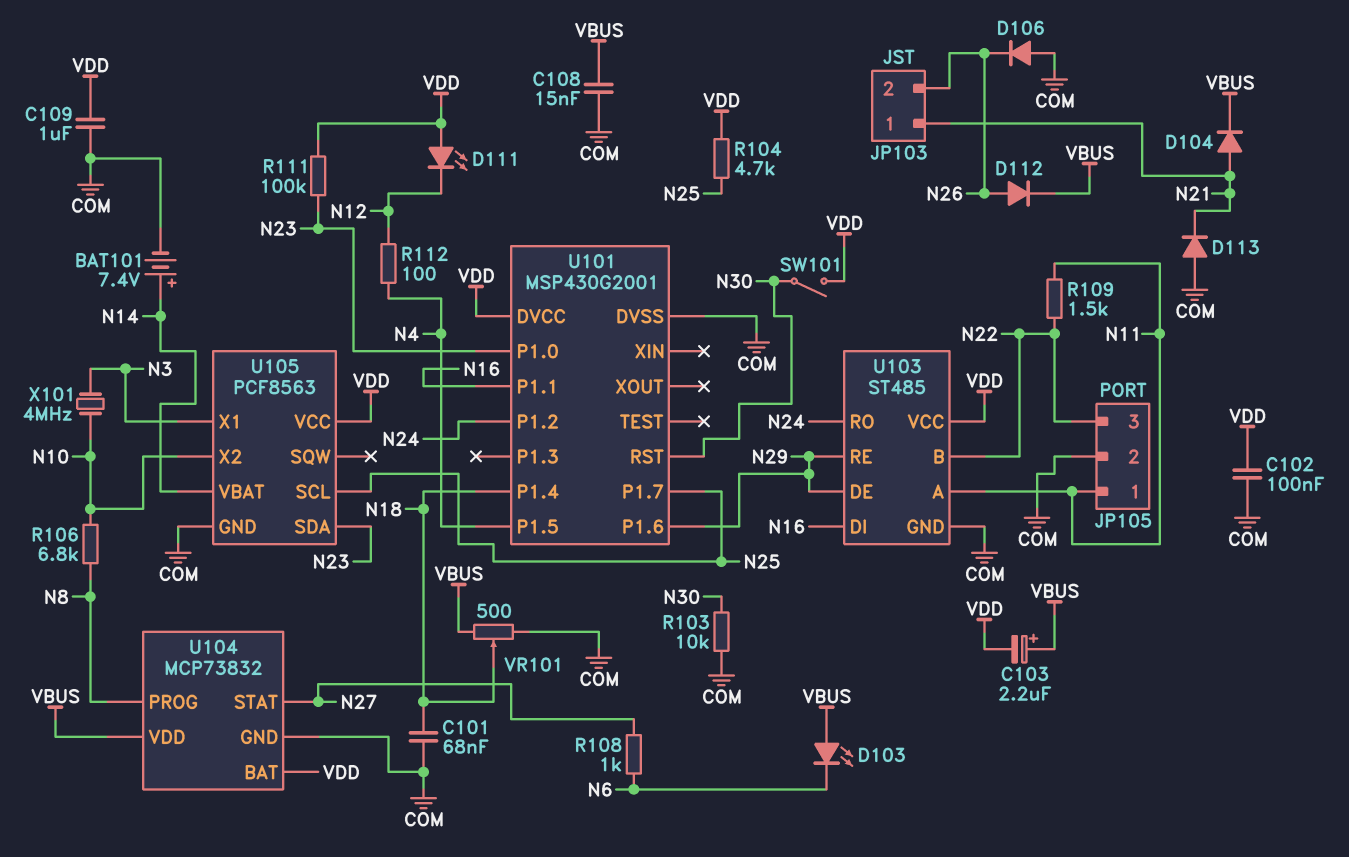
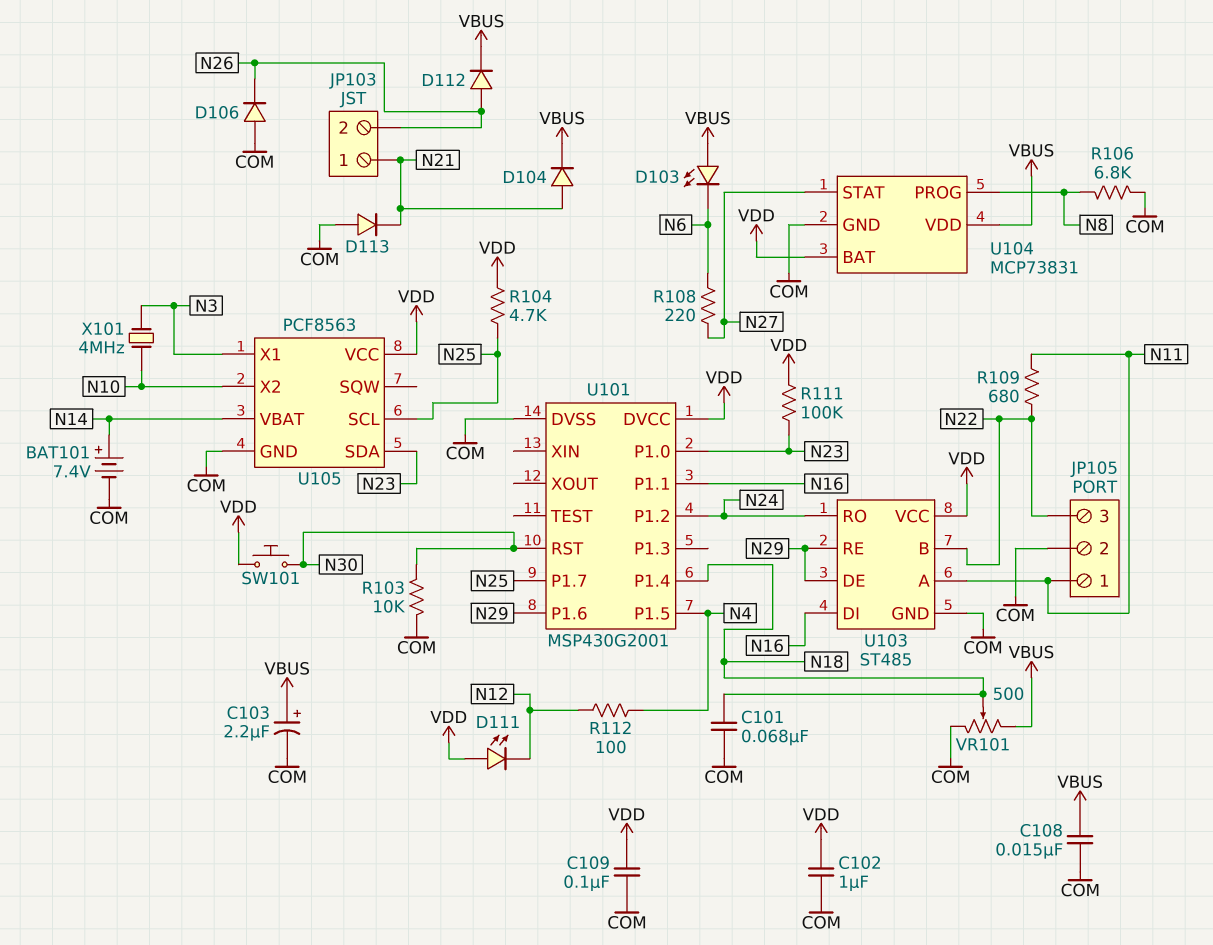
C102: 100nF (COM, VDD) -> 1uF (COM, VDD)
C103: 2.2uF (plus VBUS, minus VDD) -> 2.2uF (plus VBUS, minus COM)
C109: 1uF (COM, VDD) -> 100nF (COM, VDD)
R106: 6.8k (N8, N10) -> 6.8k (COM, N8)
R108: 1k (N6, N27) -> 220 (N6, N27)
R109: 1.5k (N11, N22) -> 680 (N11, N22)
SW101: switch (N30, VDD) -> button (N30, VDD)
U104: MCP73832 -> MCP73831

